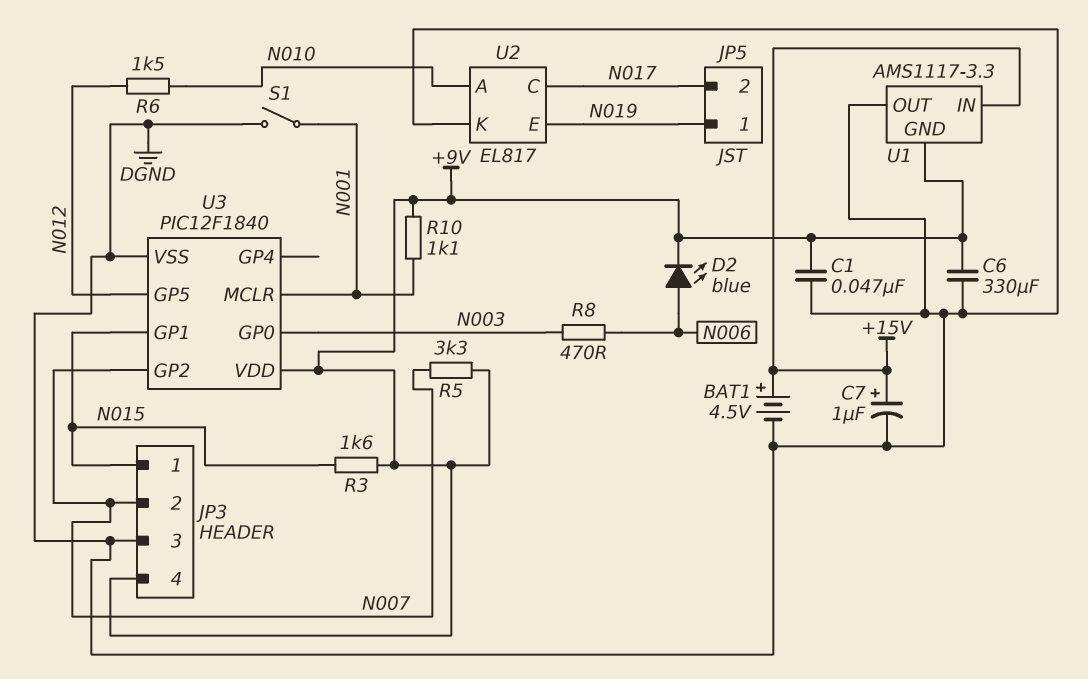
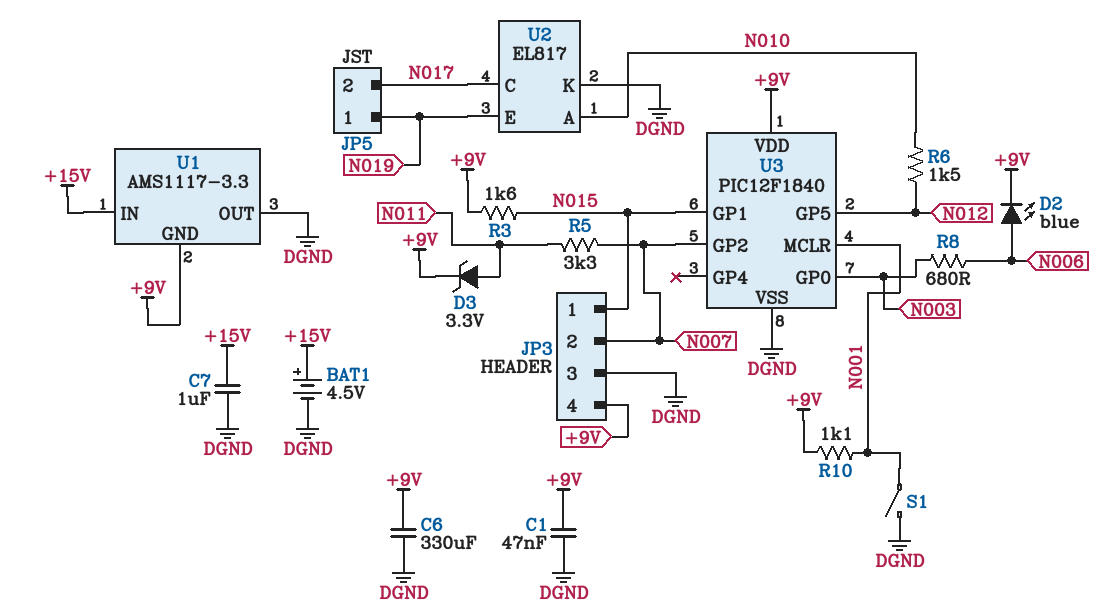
C7: 1uF (plus +15V, minus DGND) -> 1uF (+15V, DGND)
D3: none -> zener 3.3V (A N011, K +9V)
R5: 3.3k (+9V, N007) -> 3.3k (N007, N011)
R8: 470 (N003, N006) -> 680 (N003, N006)

